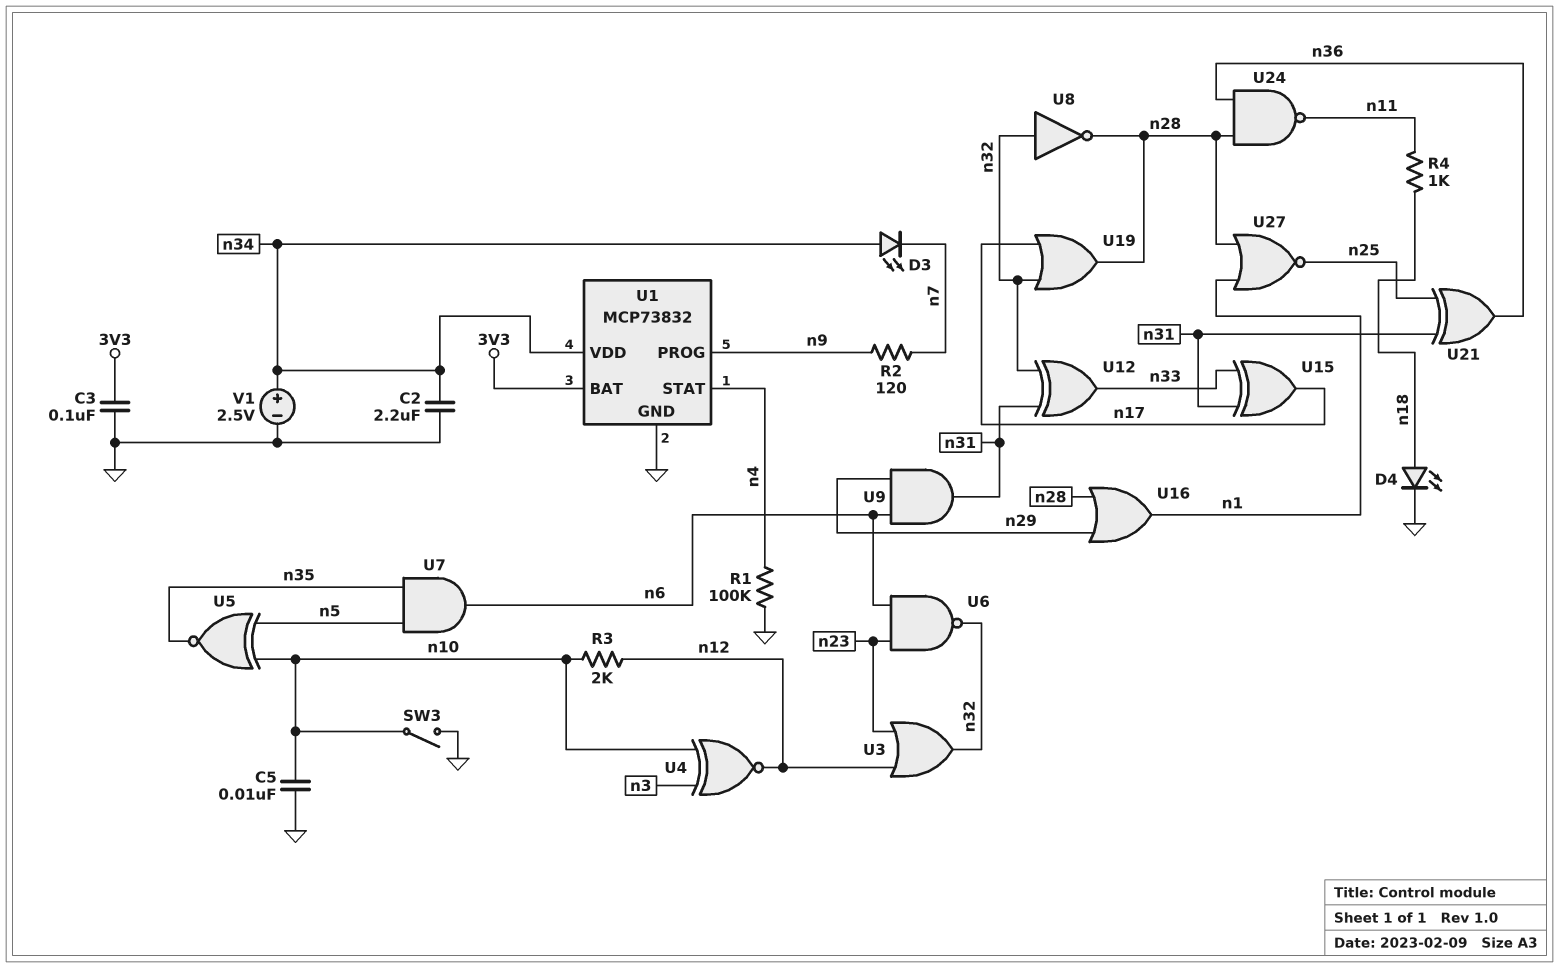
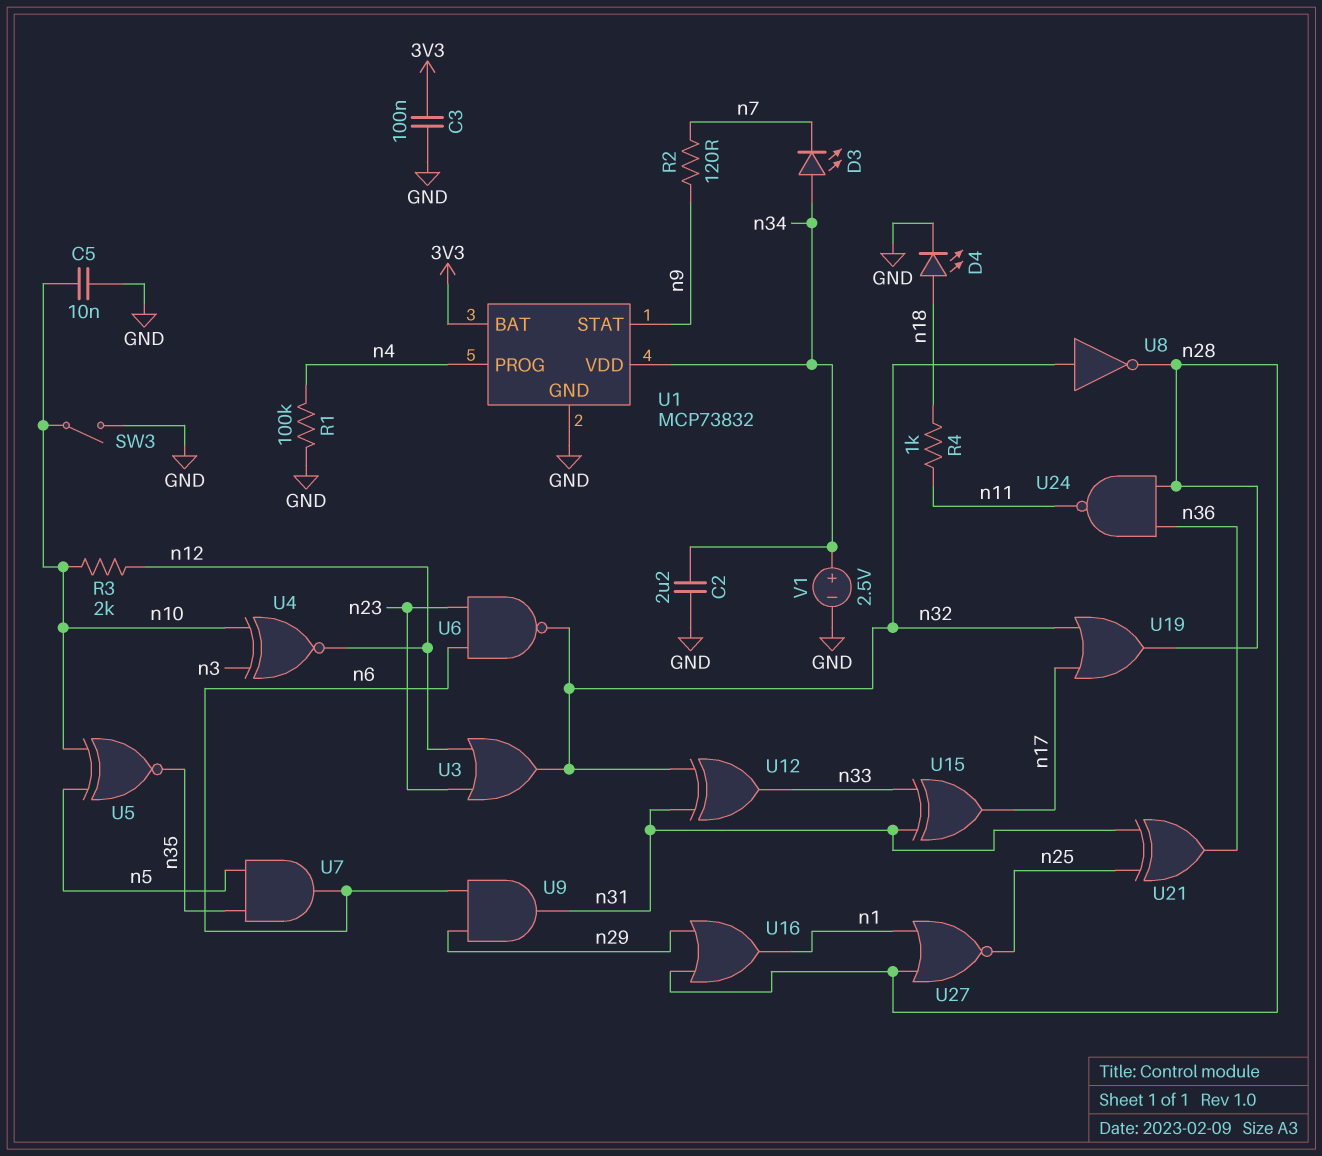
U1 pin PROG: n9 -> n4
U1 pin STAT: n4 -> n9

